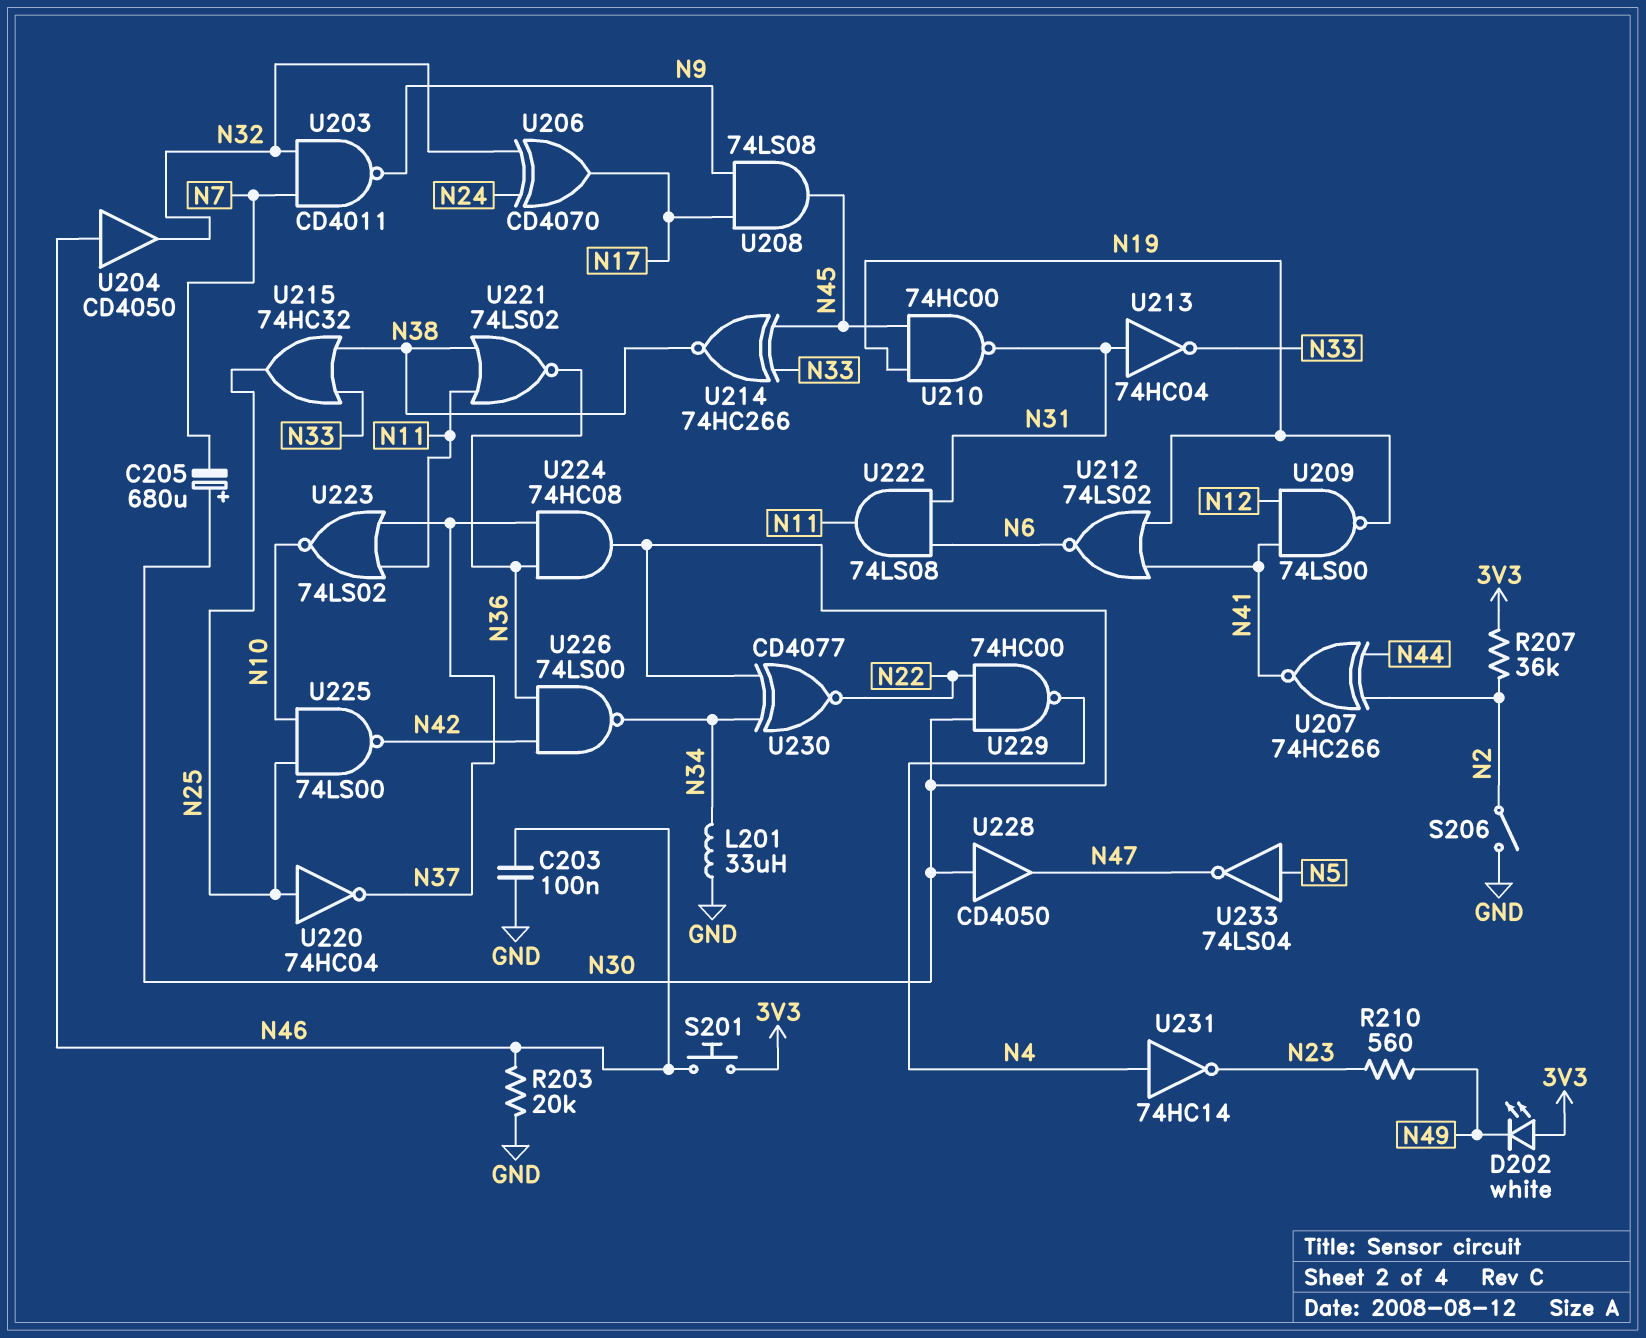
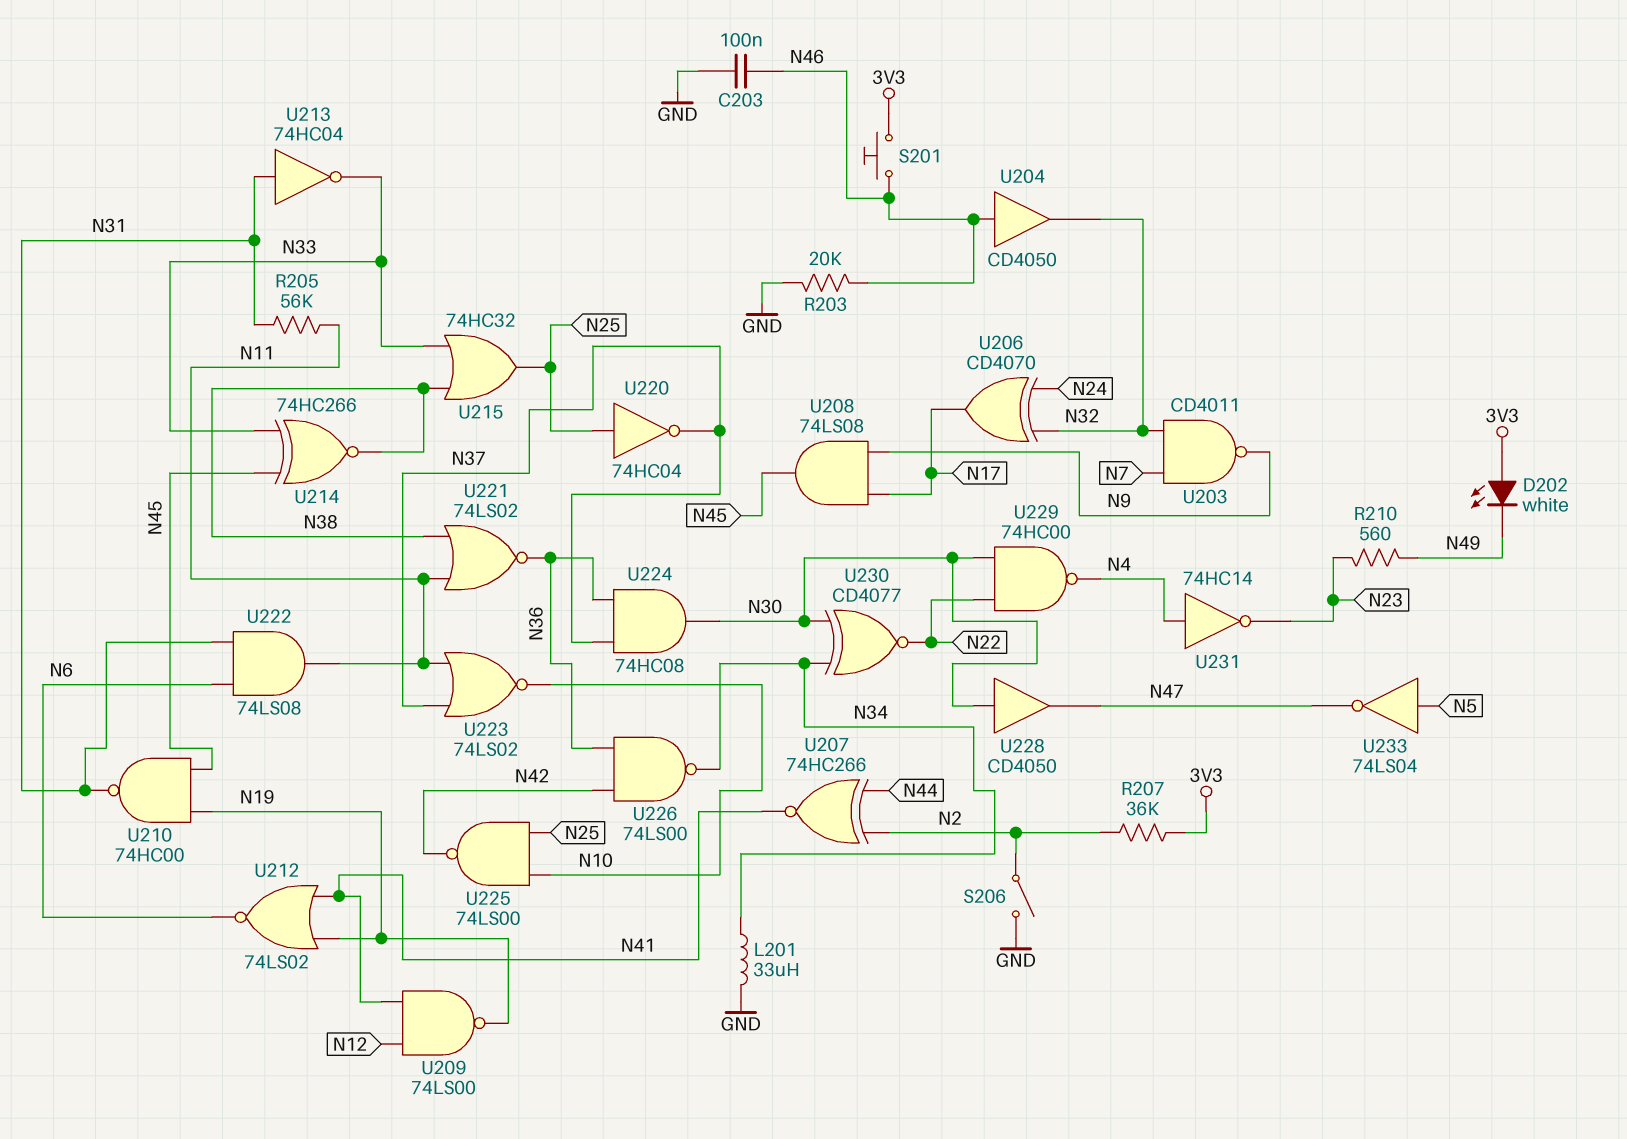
C205: 680uF (plus N30, minus N7) -> none
R205: none -> 56k (N11, N31)

